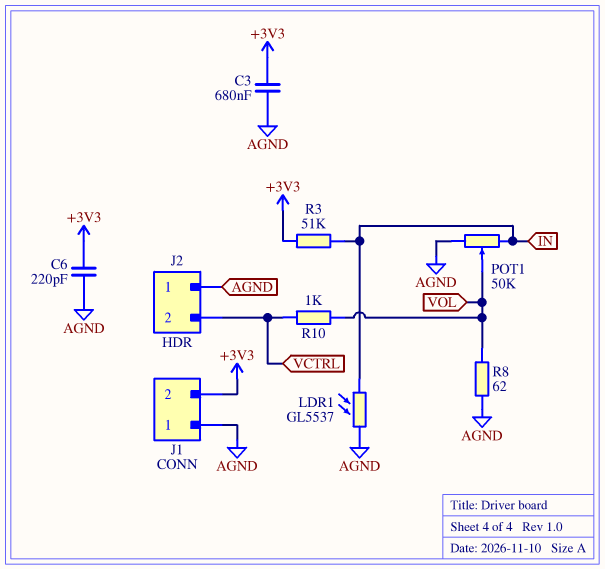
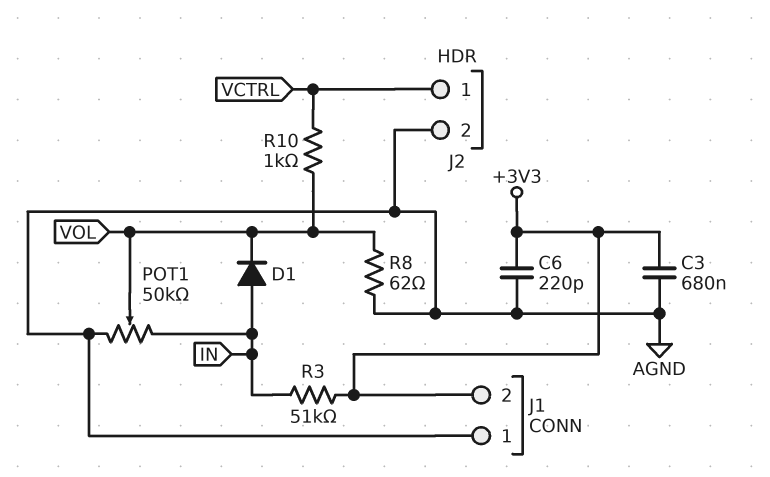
D1: none -> diode (A IN, K VOL)
J2 pin 1: AGND -> VCTRL
J2 pin 2: VCTRL -> AGND
LDR1: GL5537 (AGND, IN) -> none

